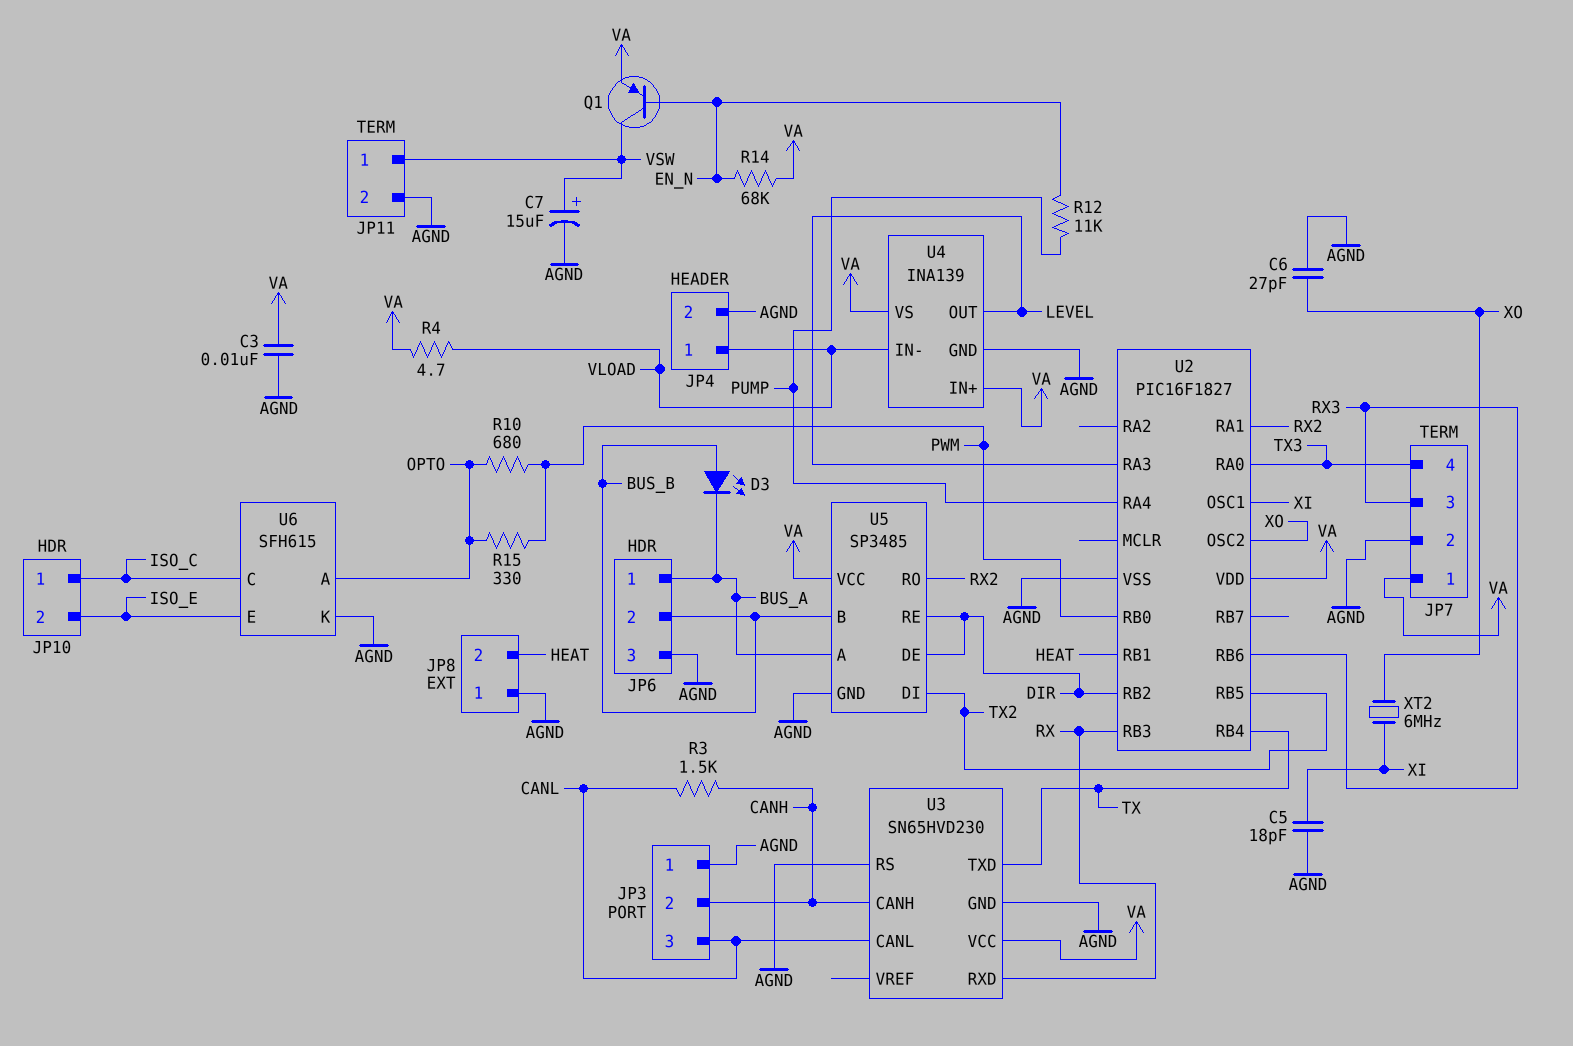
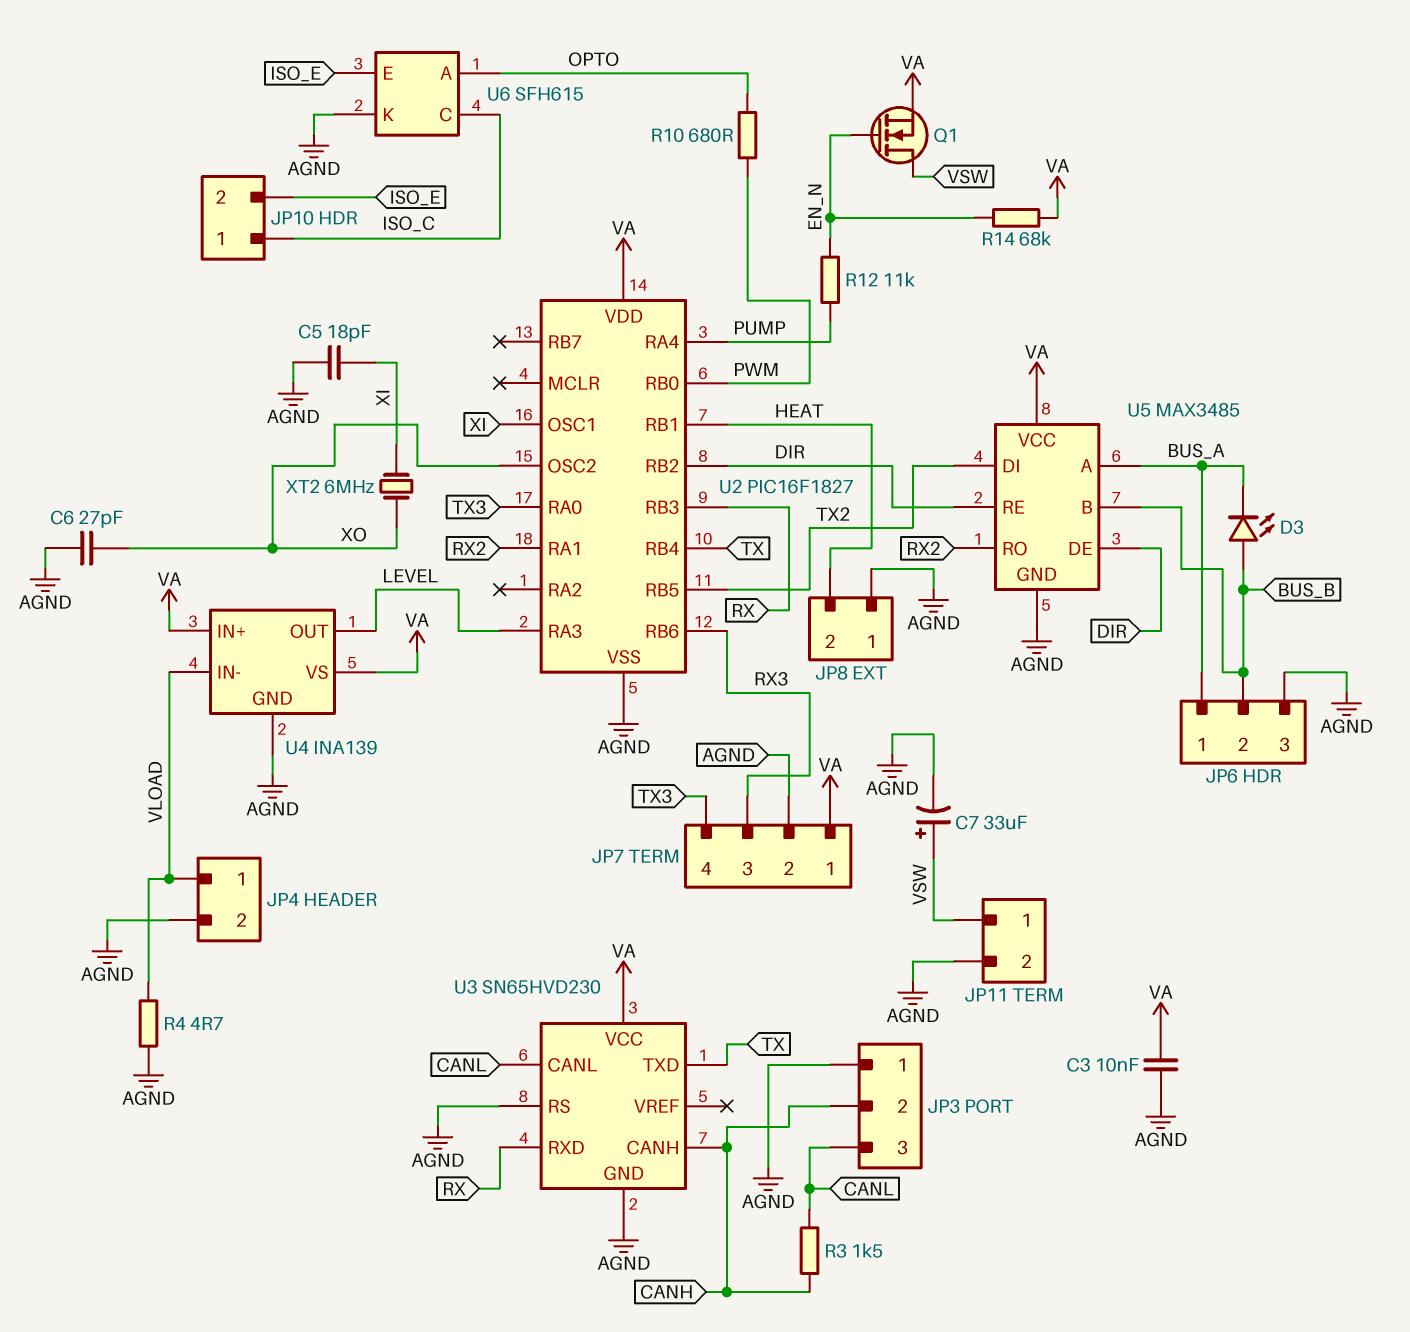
C7: 15uF (plus VSW, minus AGND) -> 33uF (plus VSW, minus AGND)
Q1: PNP (B EN_N, C VSW, E VA) -> NMOS (G EN_N, D VSW, S VA)
R4: 4.7 (VA, VLOAD) -> 4.7 (AGND, VLOAD)
R15: 330 (OPTO, PWM) -> none
U5: SP3485 -> MAX3485

